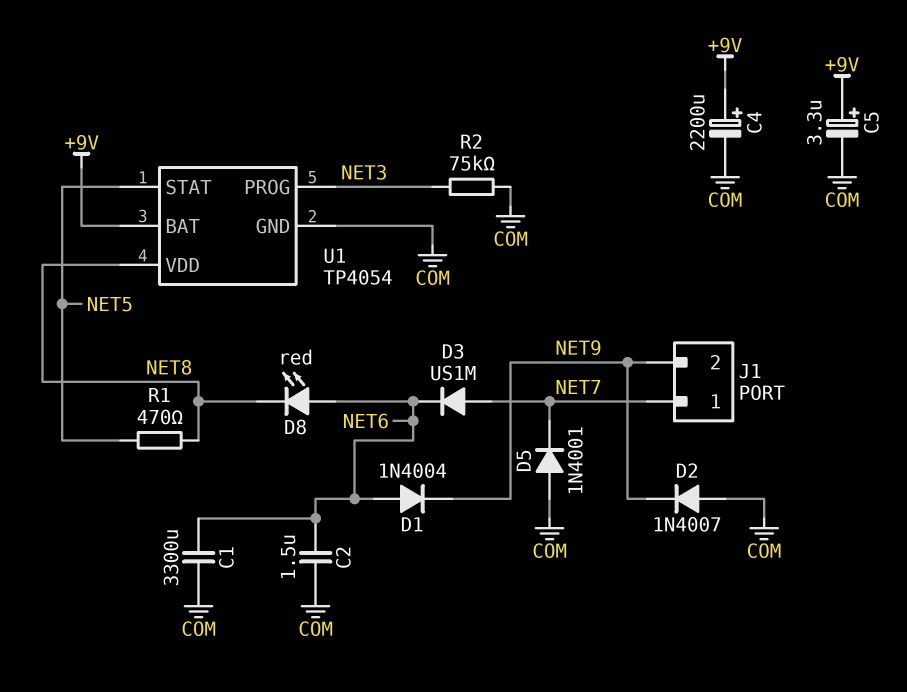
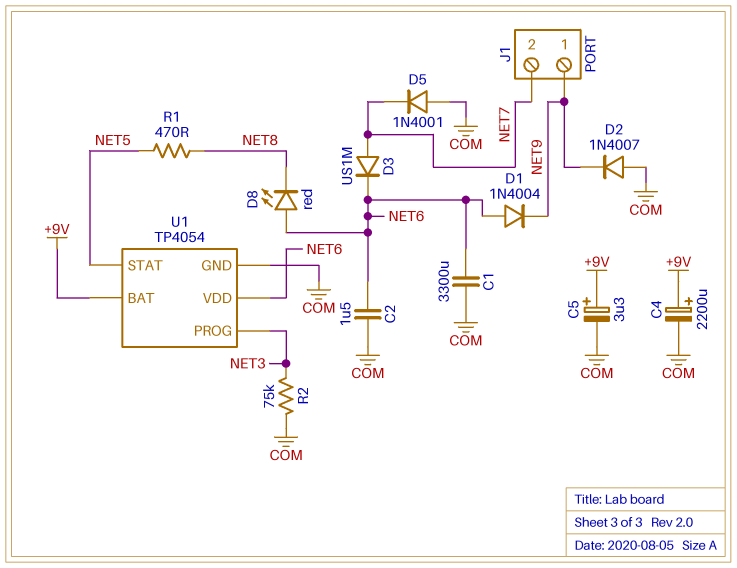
J1 pin 1: NET7 -> NET9
J1 pin 2: NET9 -> NET7
U1 pin VDD: NET8 -> NET6

